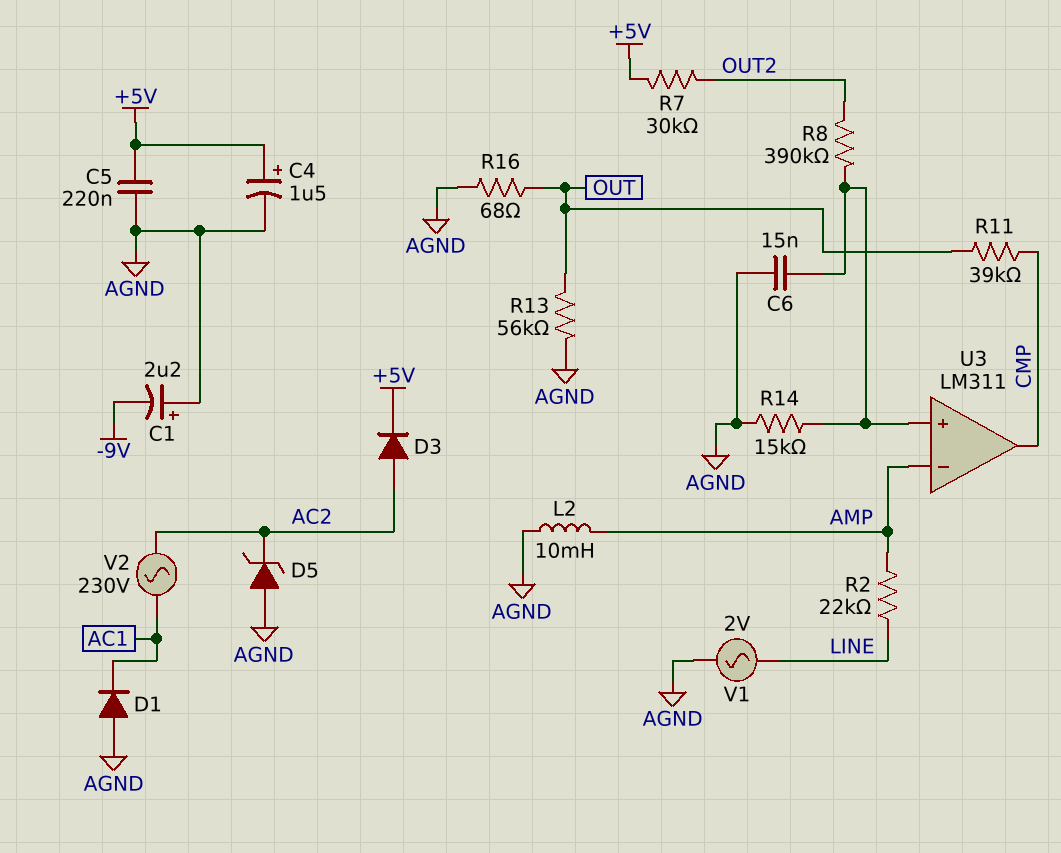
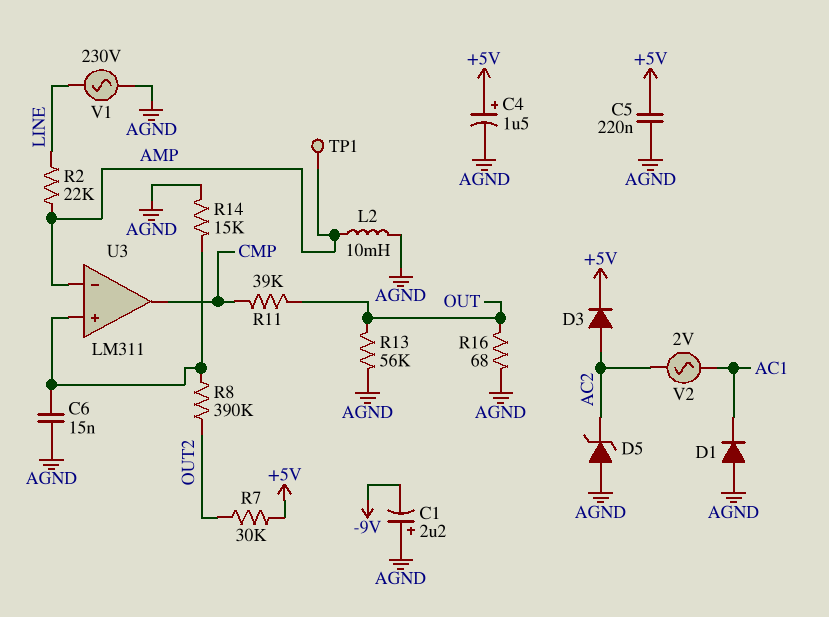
TP1: none -> test point (AMP)
V1: AC 2V (AGND, LINE) -> AC 230V (AGND, LINE)
V2: AC 230V (AC1, AC2) -> AC 2V (AC1, AC2)

